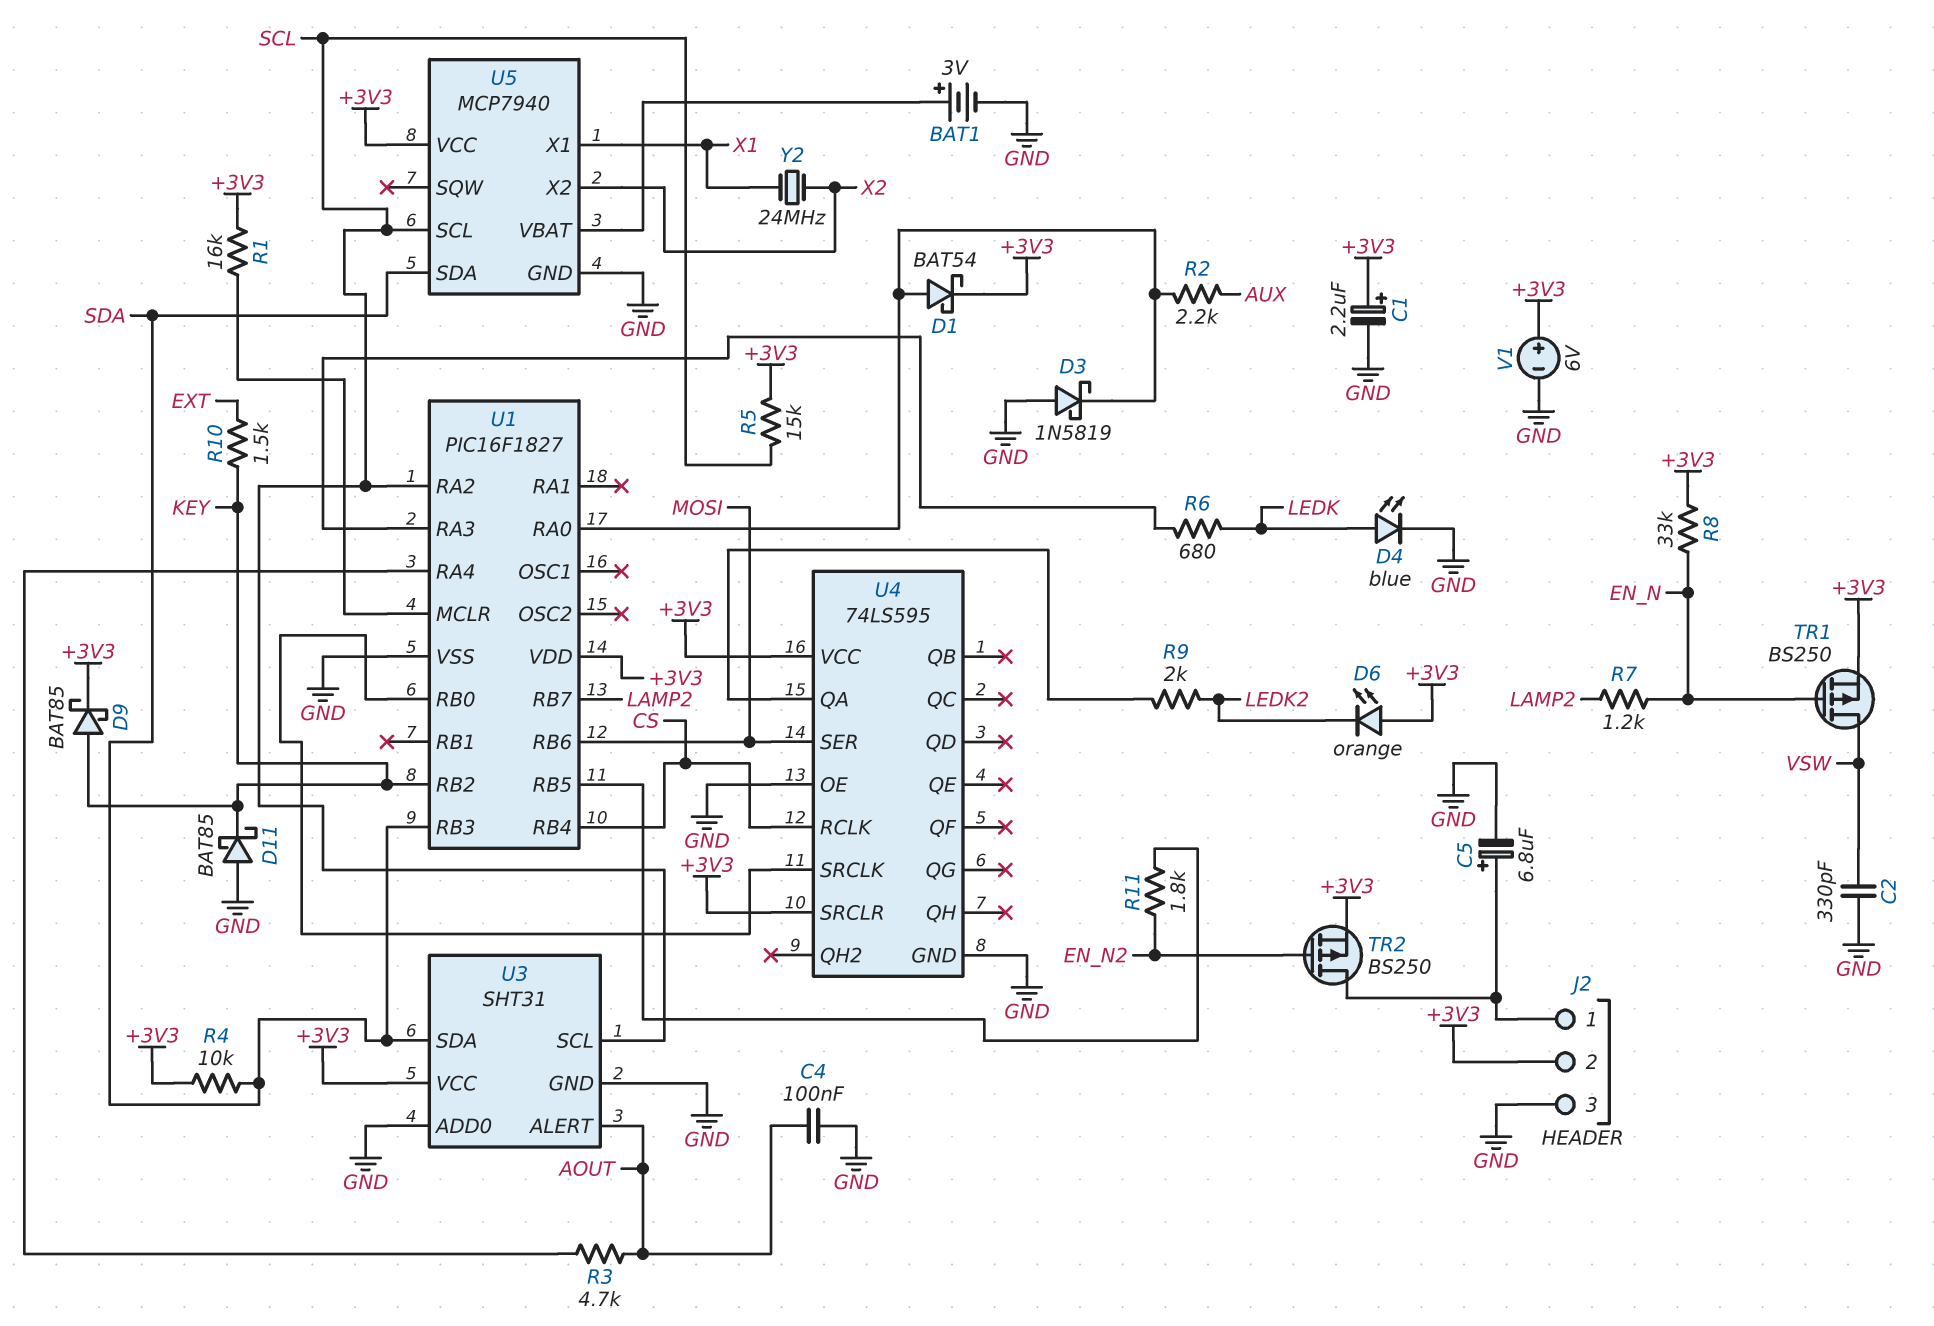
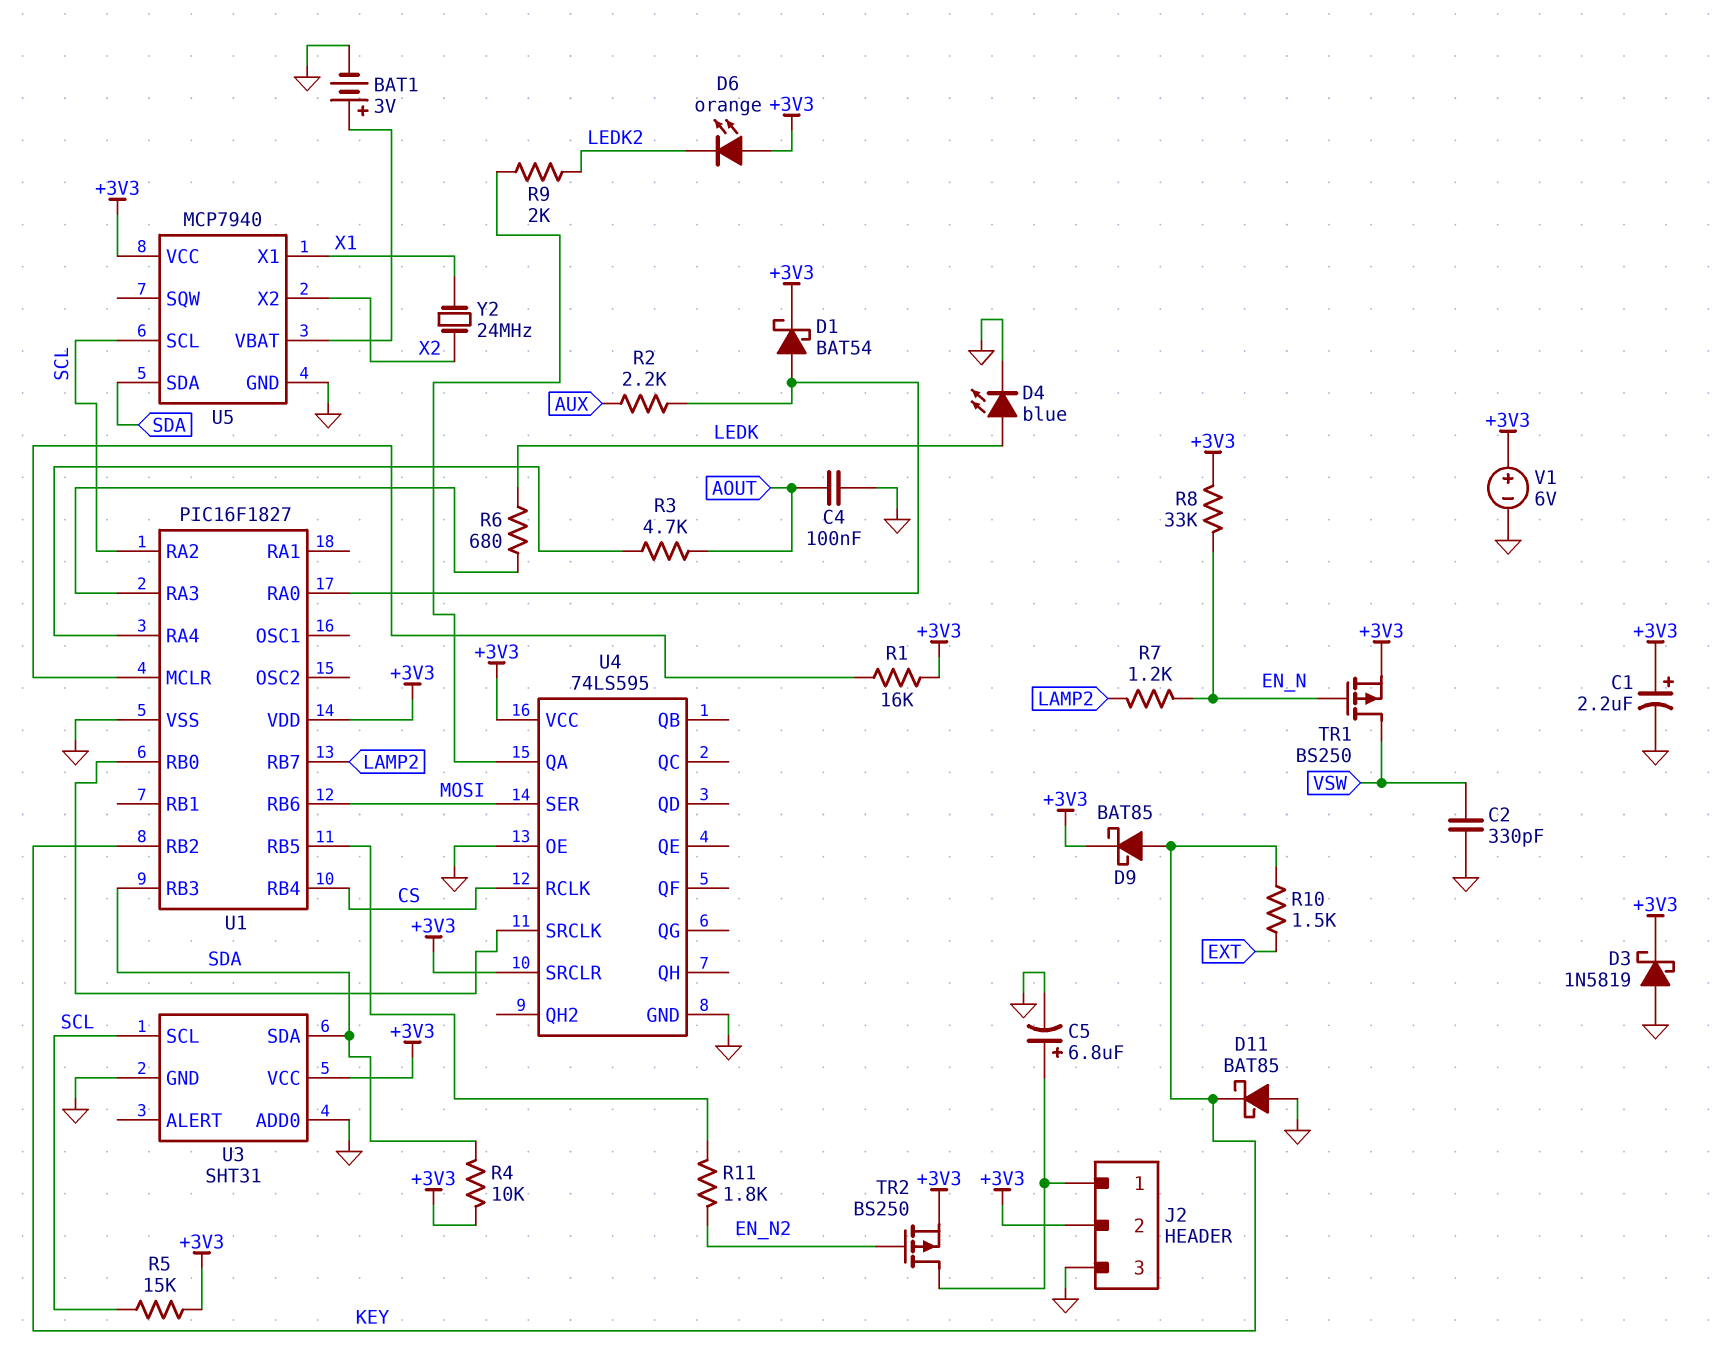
D3: schottky 1N5819 (A GND, K U1/RA0) -> schottky 1N5819 (A GND, K +3V3)
U3 pin ALERT: AOUT -> none

